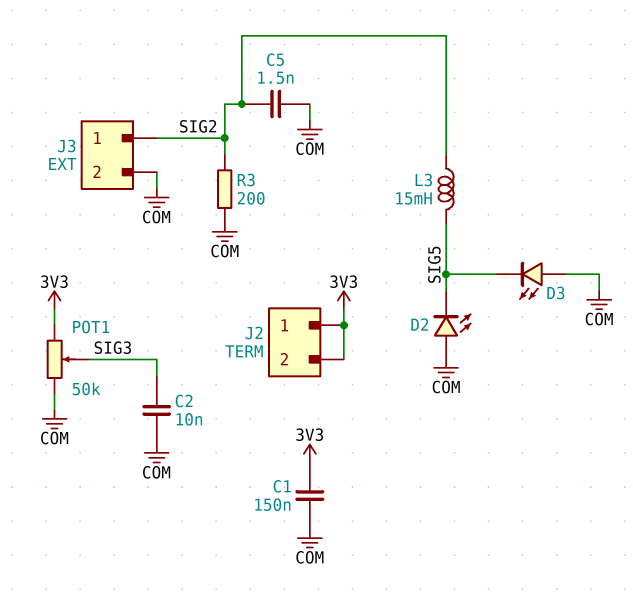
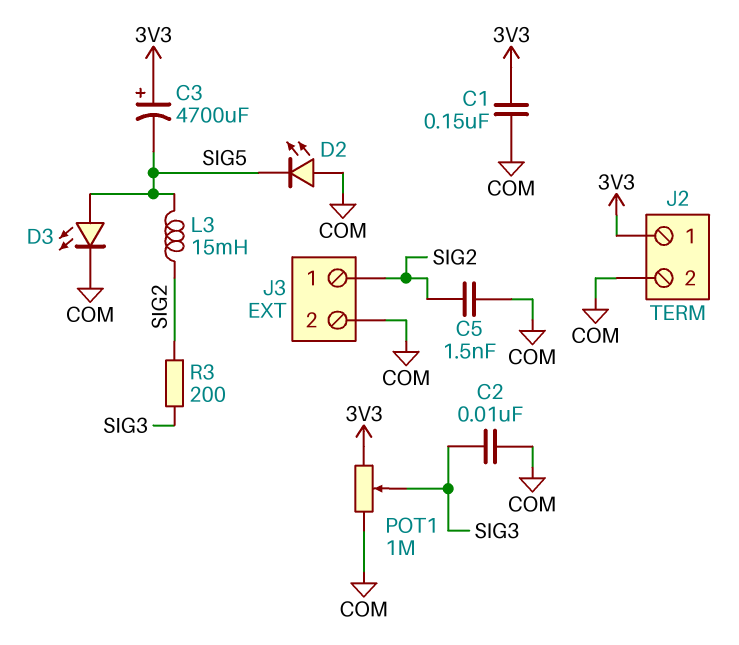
C3: none -> 4700uF (plus 3V3, minus SIG5)
D3: LED (A COM, K SIG5) -> LED (A SIG5, K COM)
J2 pin 2: 3V3 -> COM
POT1: 50k (3V3, COM, wiper SIG3) -> 1M (3V3, COM, wiper SIG3)
R3: 200 (COM, SIG2) -> 200 (SIG2, SIG3)

